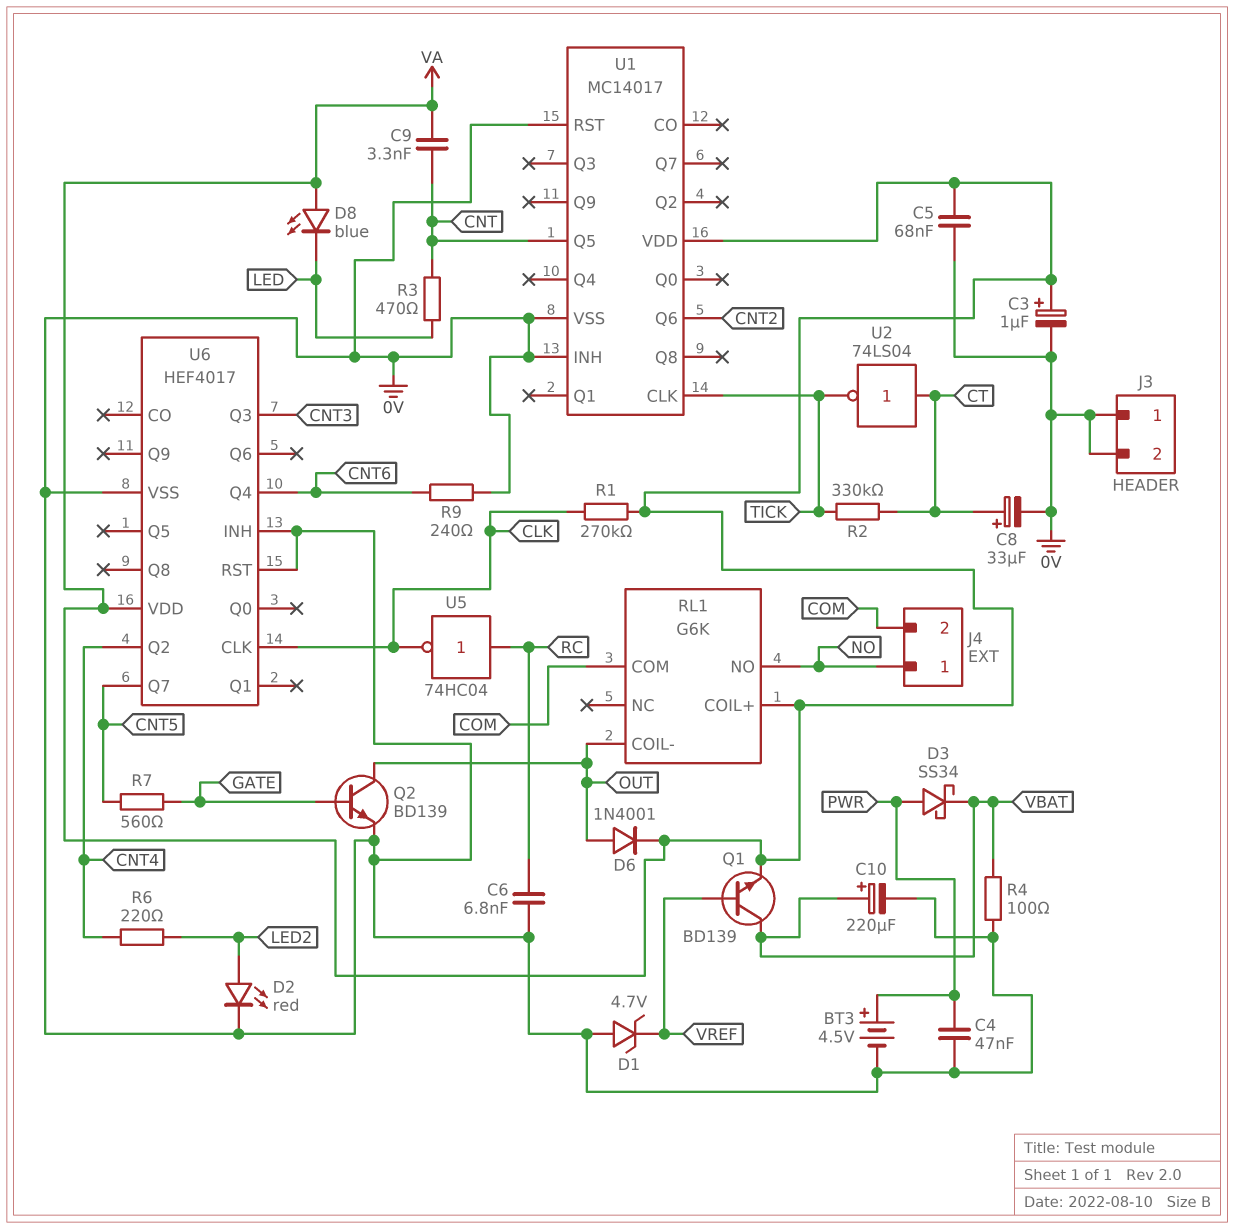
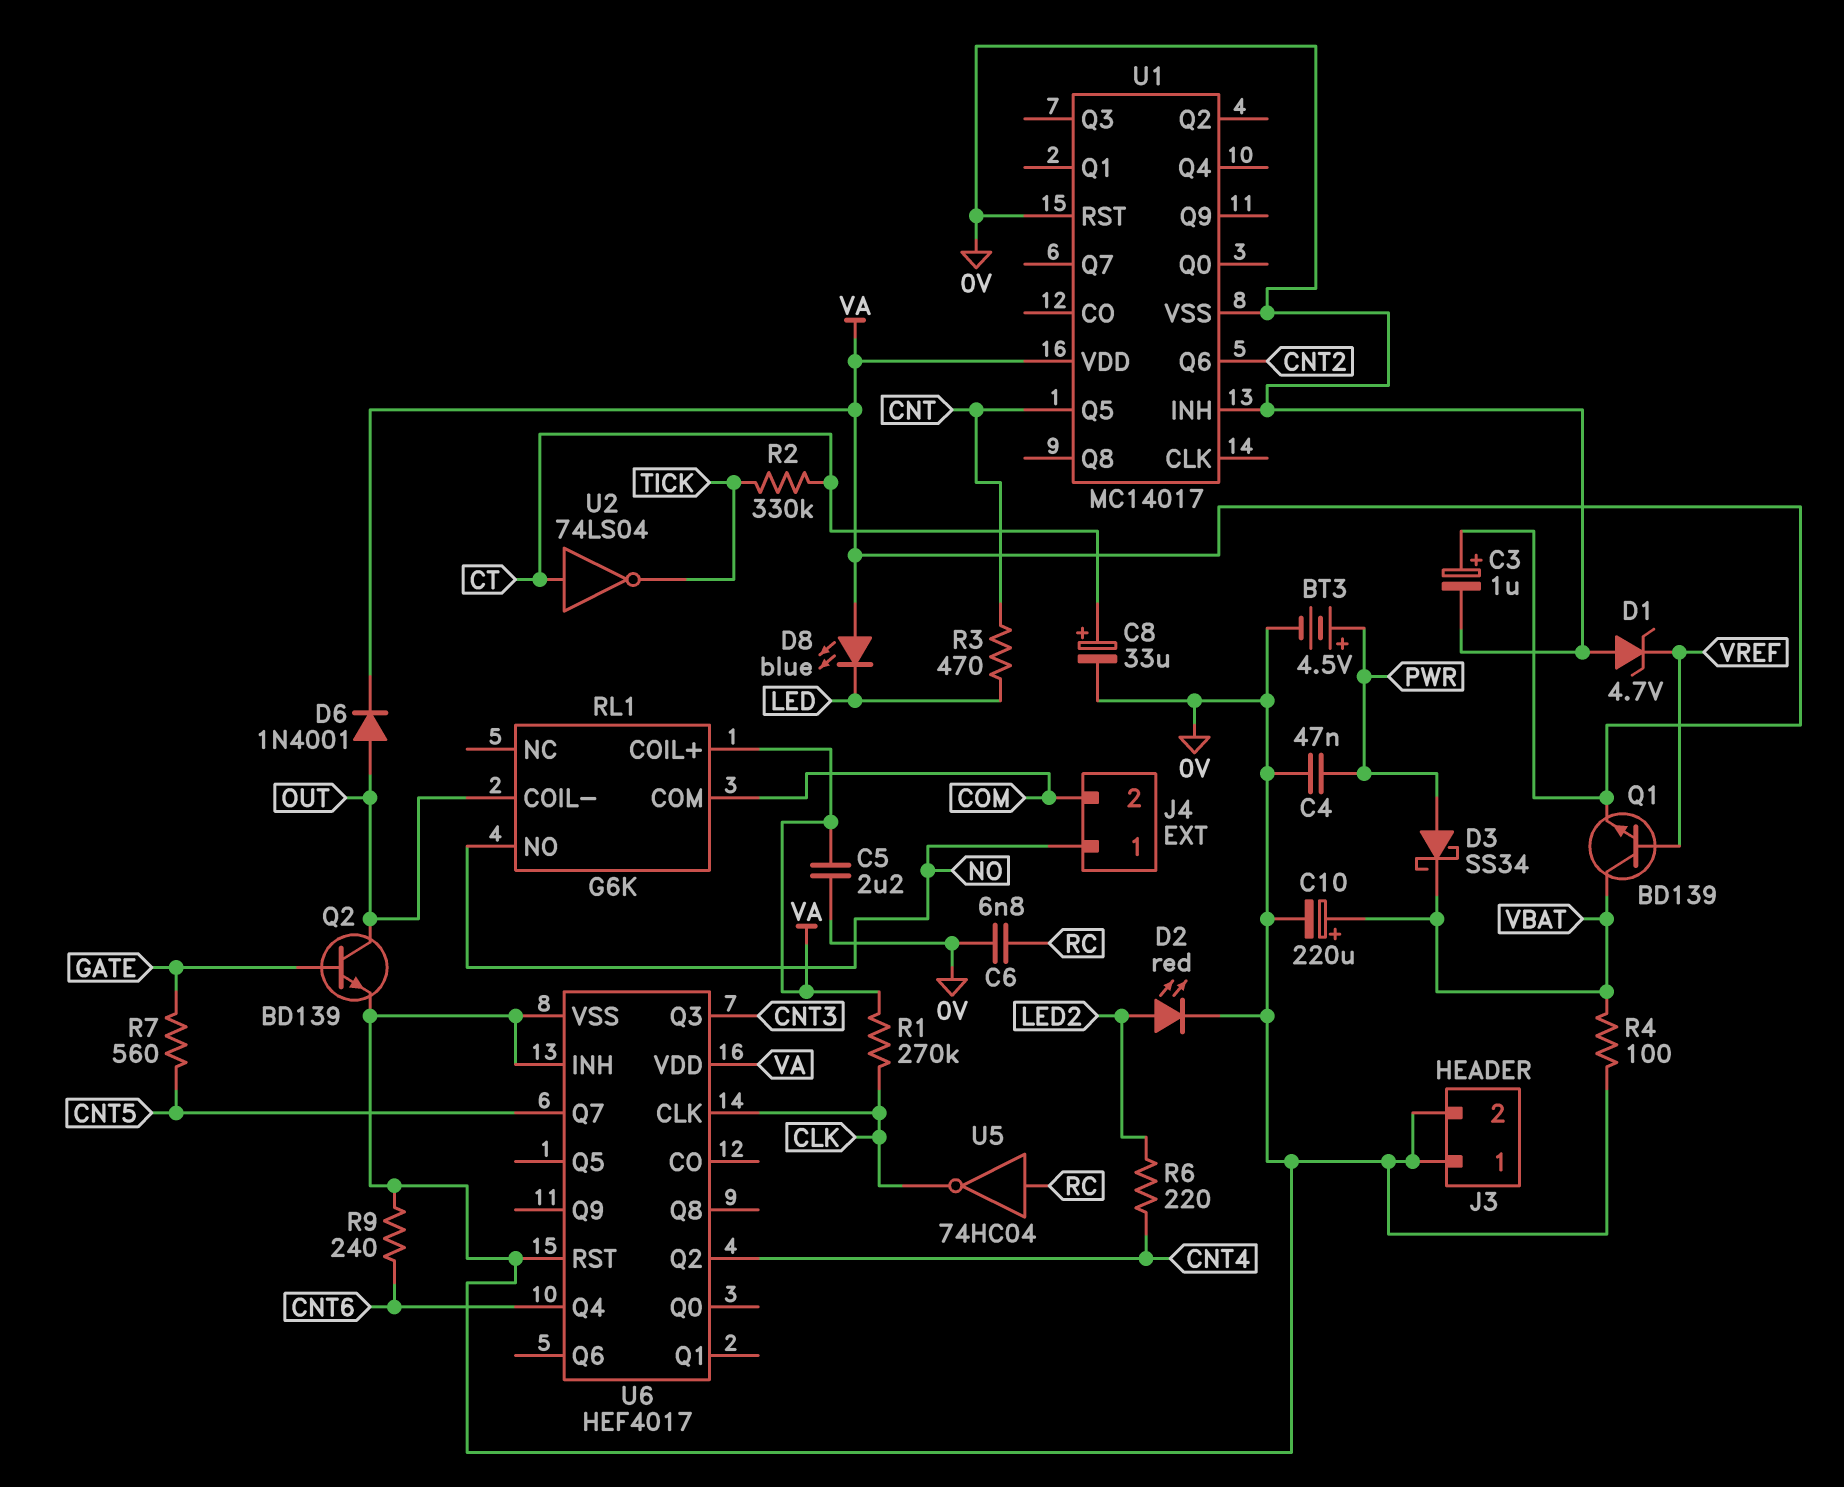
C5: 68nF (0V, VA) -> 2.2uF (0V, VA)
C9: 3.3nF (CNT, VA) -> none
U1 pin CLK: TICK -> none

